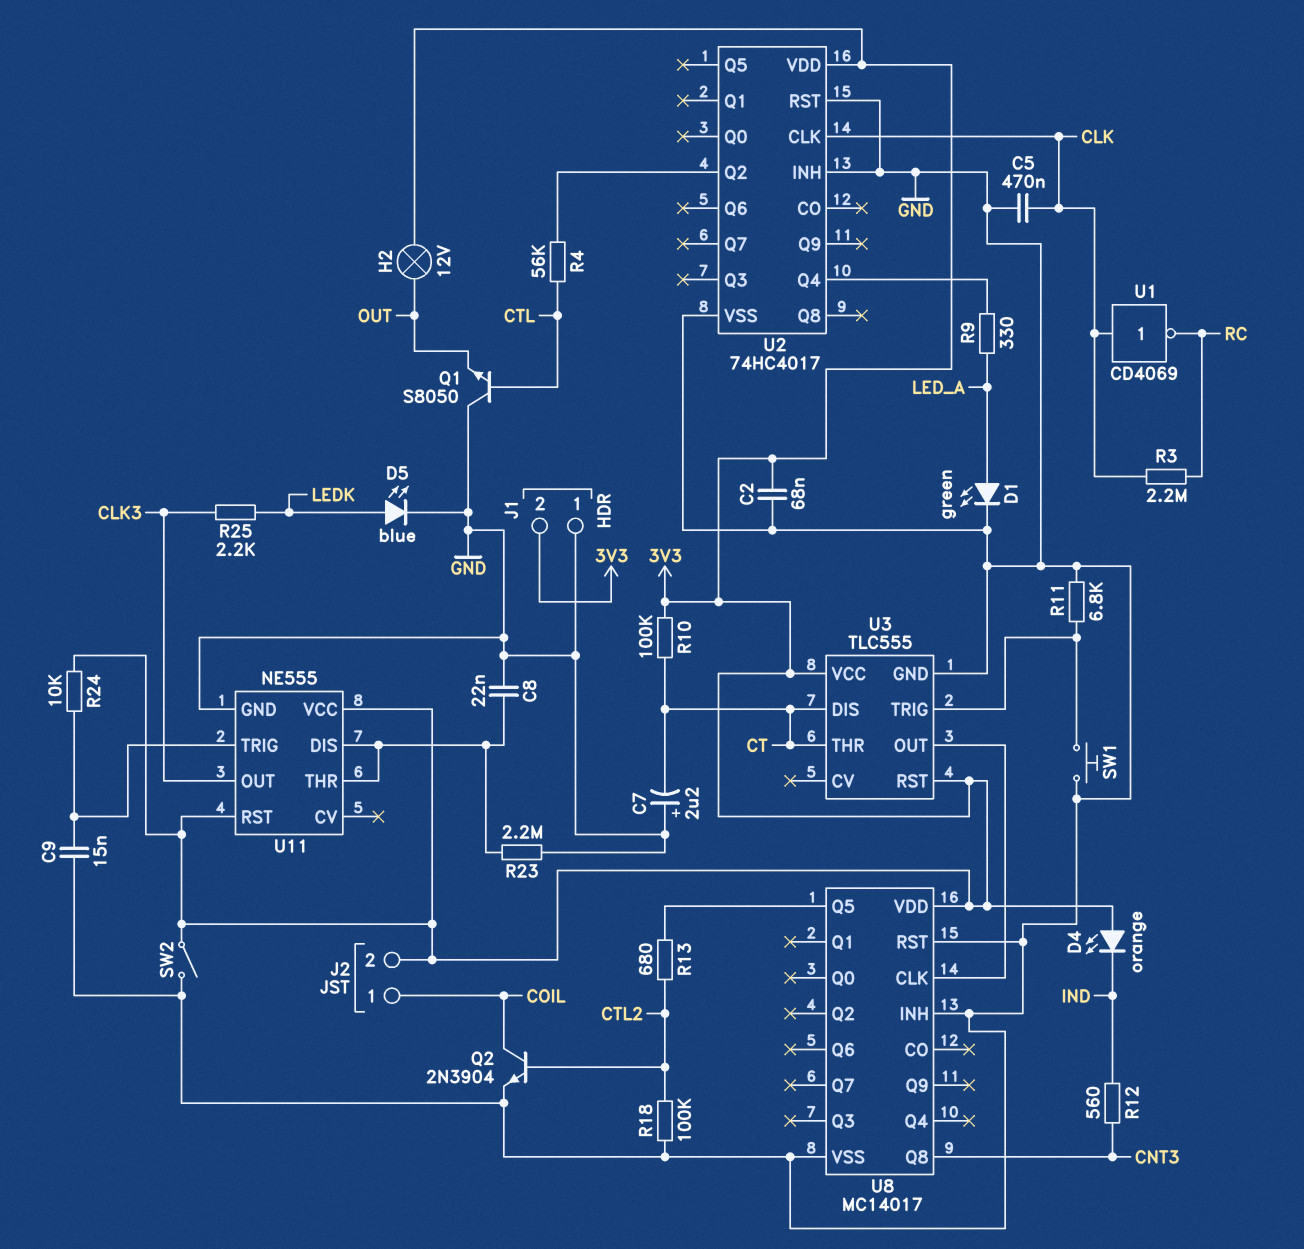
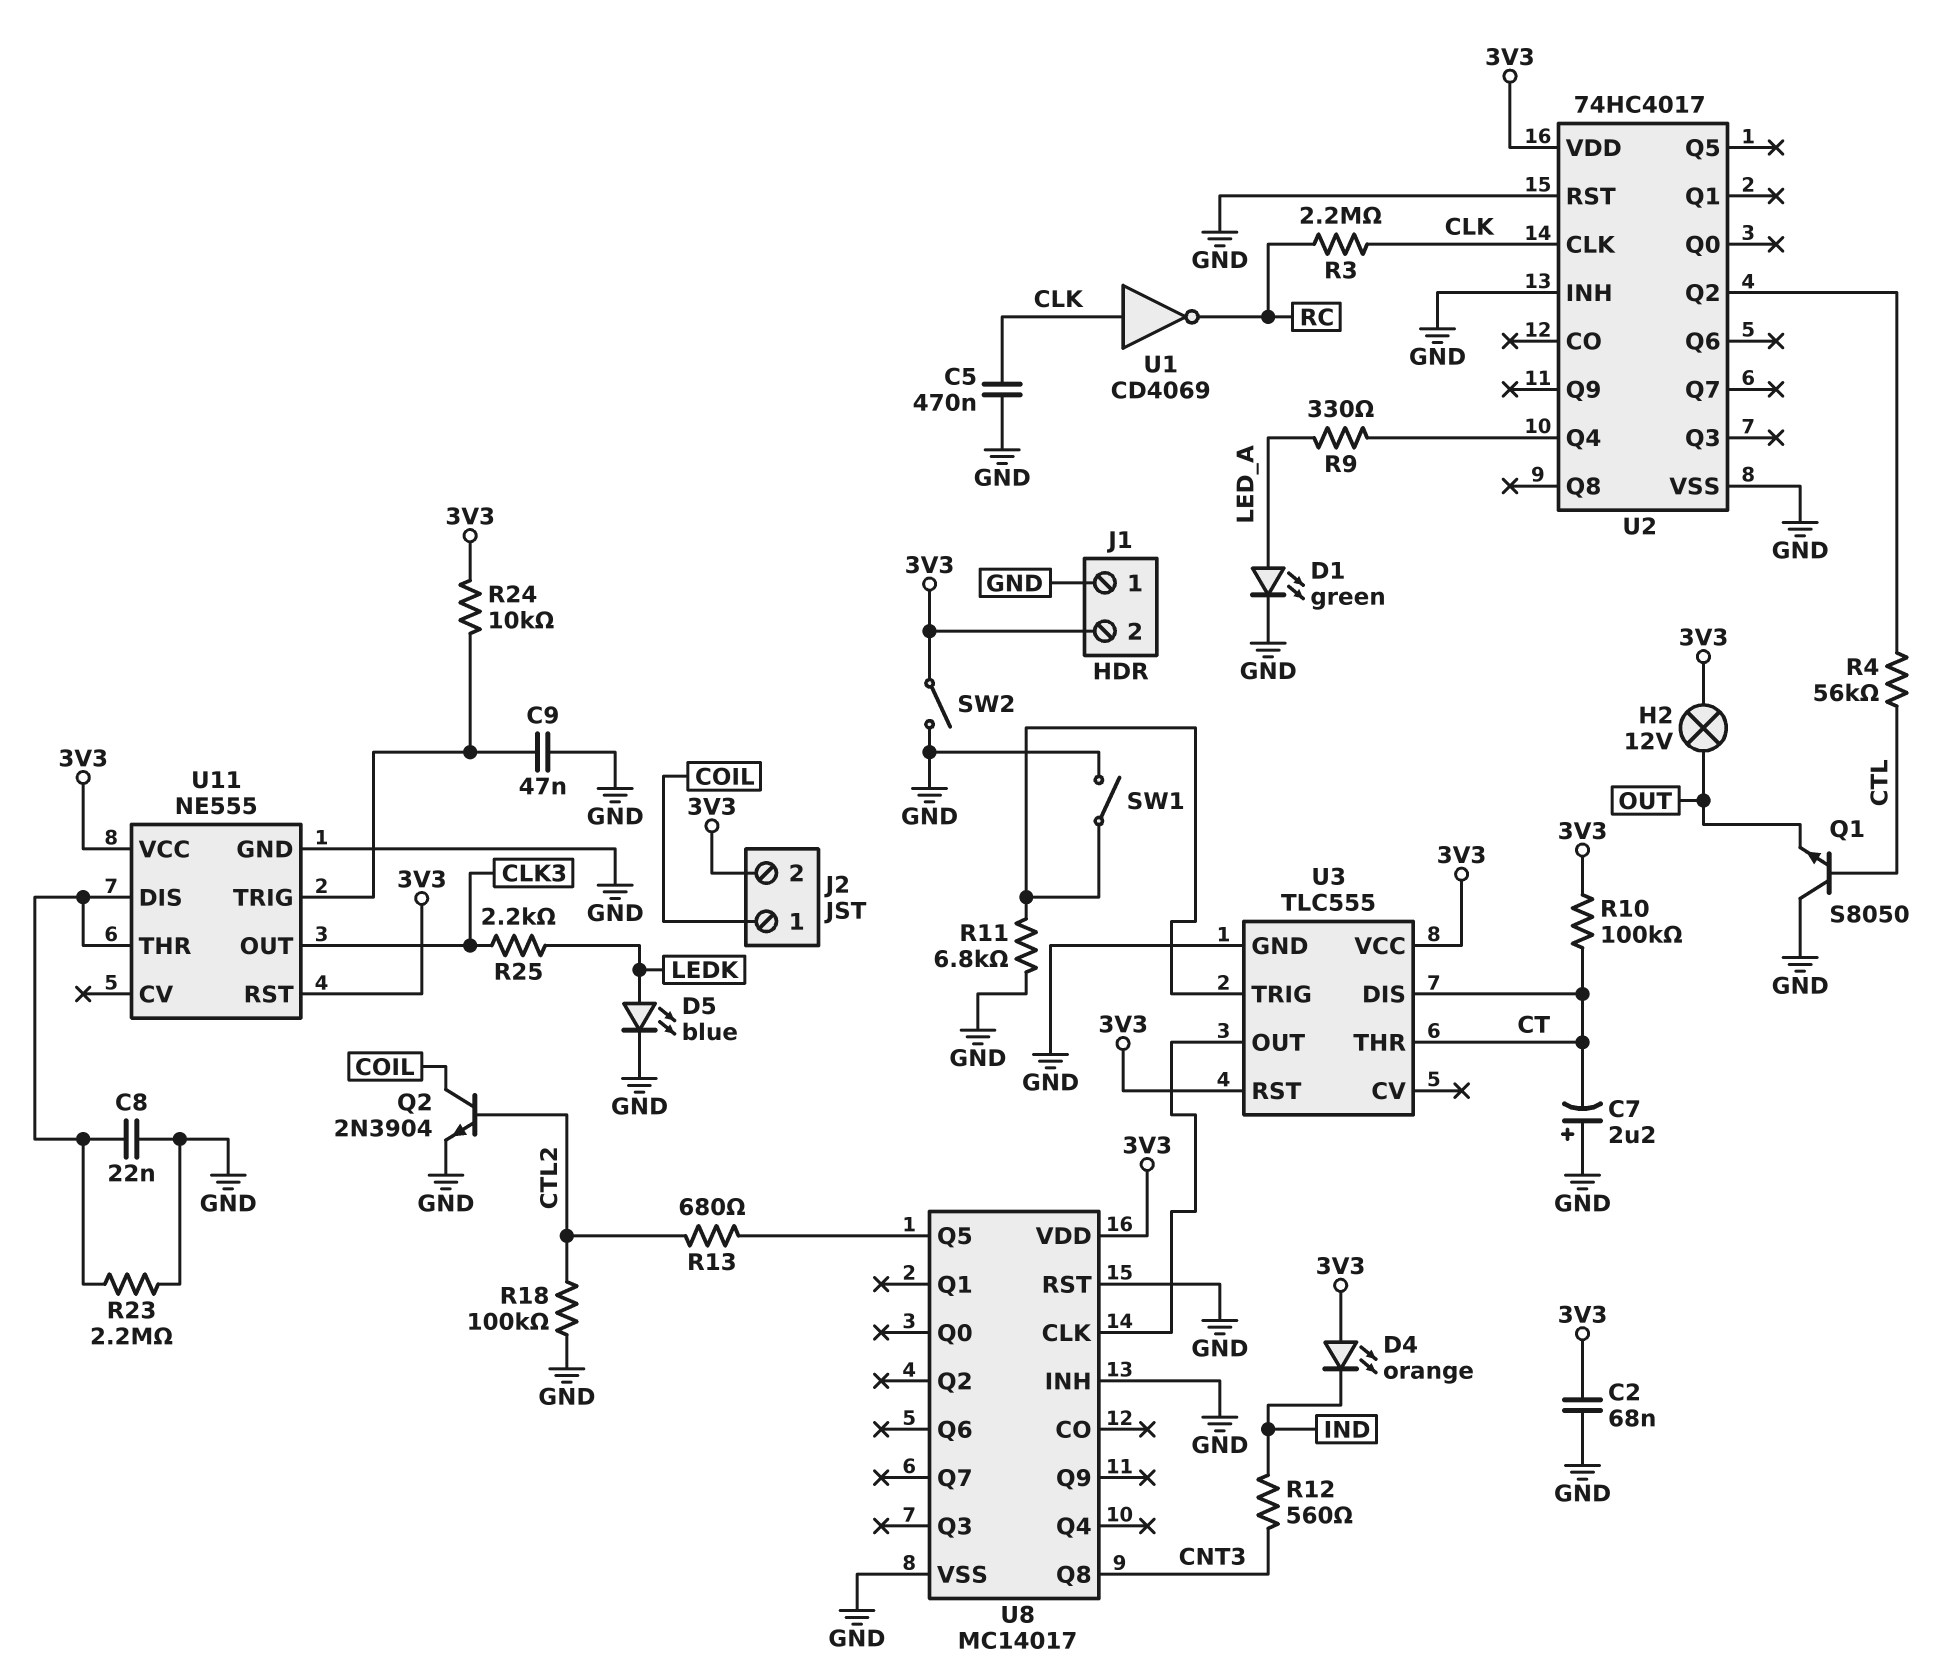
C9: 15nF (GND, U11/TRIG) -> 47nF (GND, U11/TRIG)
SW1: button (GND, U3/TRIG) -> switch (GND, U3/TRIG)

